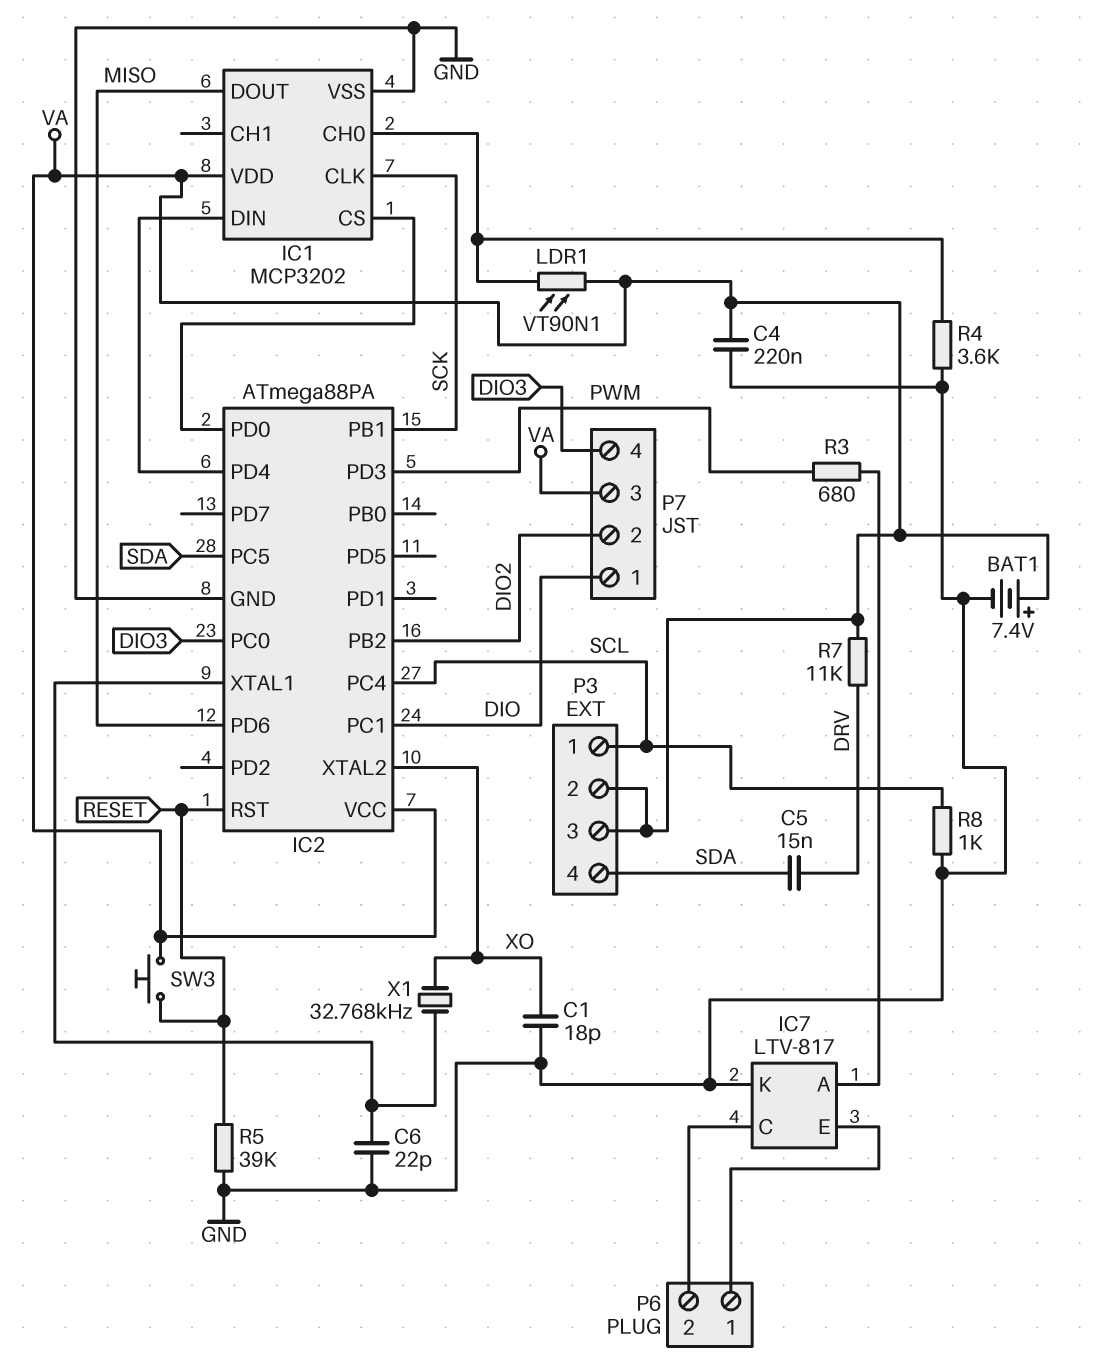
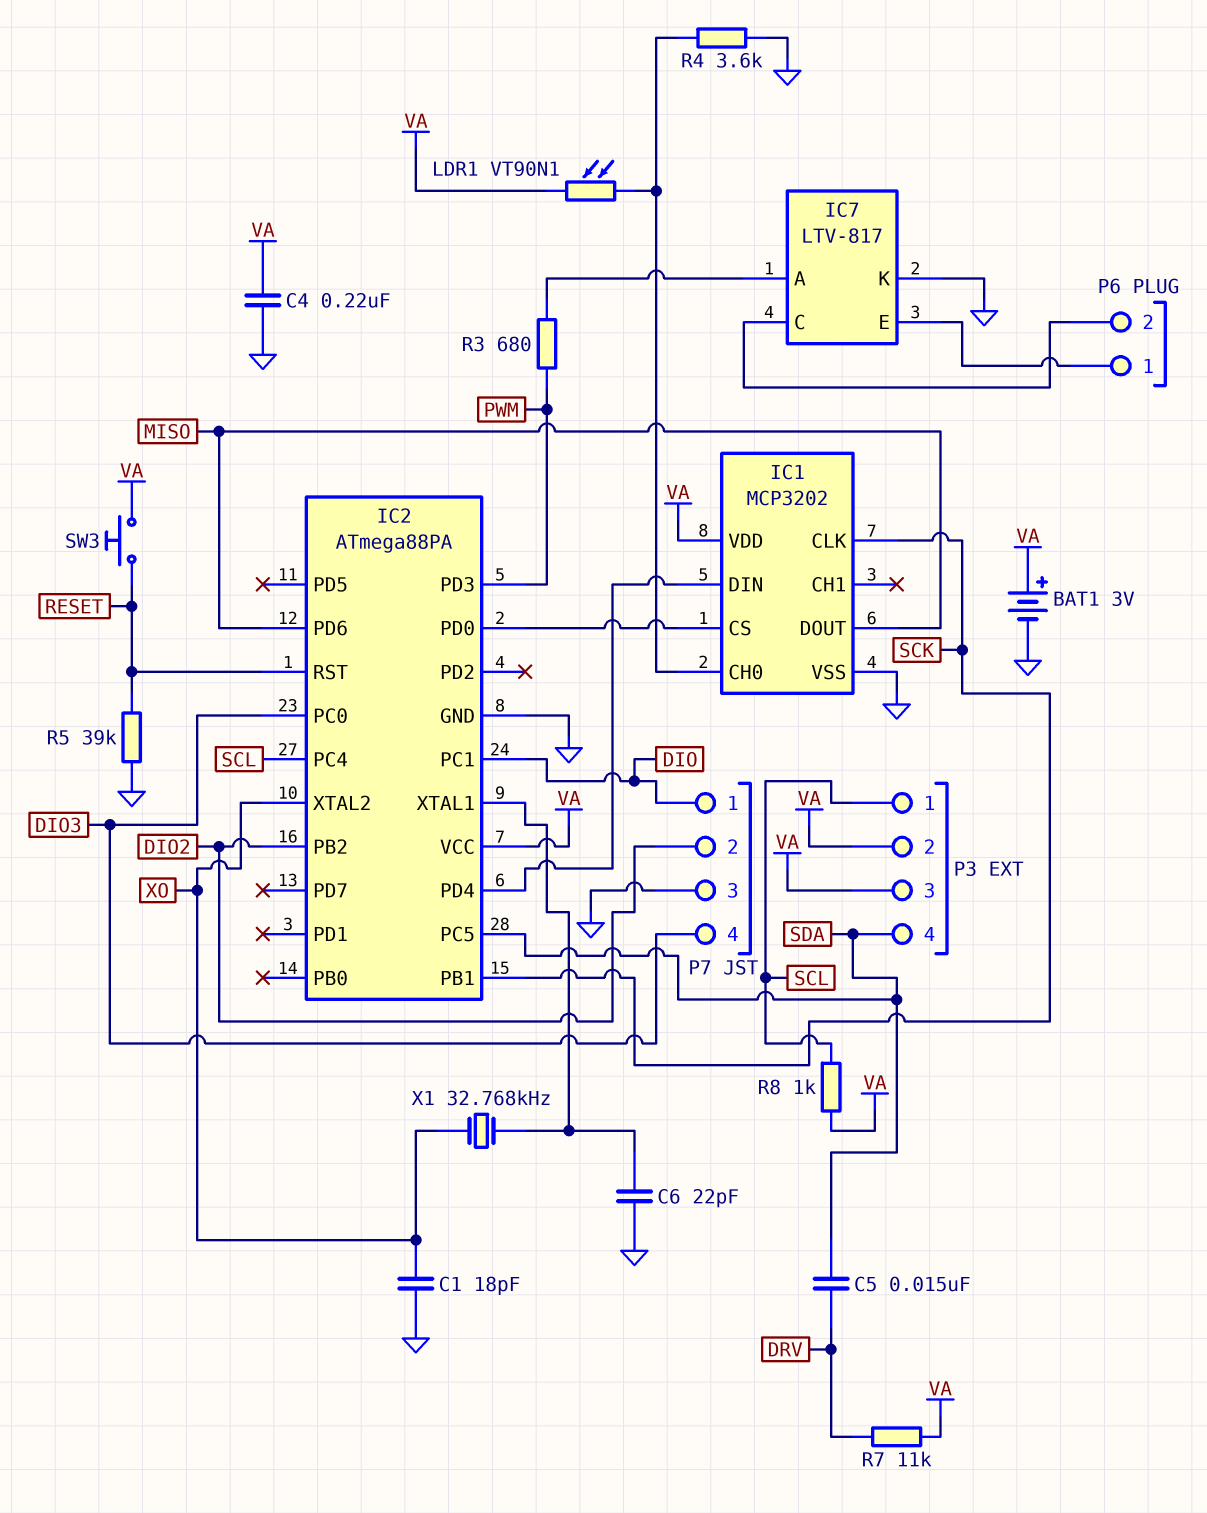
BAT1: 7.4V (plus VA, minus GND) -> 3V (plus VA, minus GND)
P7 pin 3: VA -> GND
R8: 1k (GND, SCL) -> 1k (SCL, VA)

